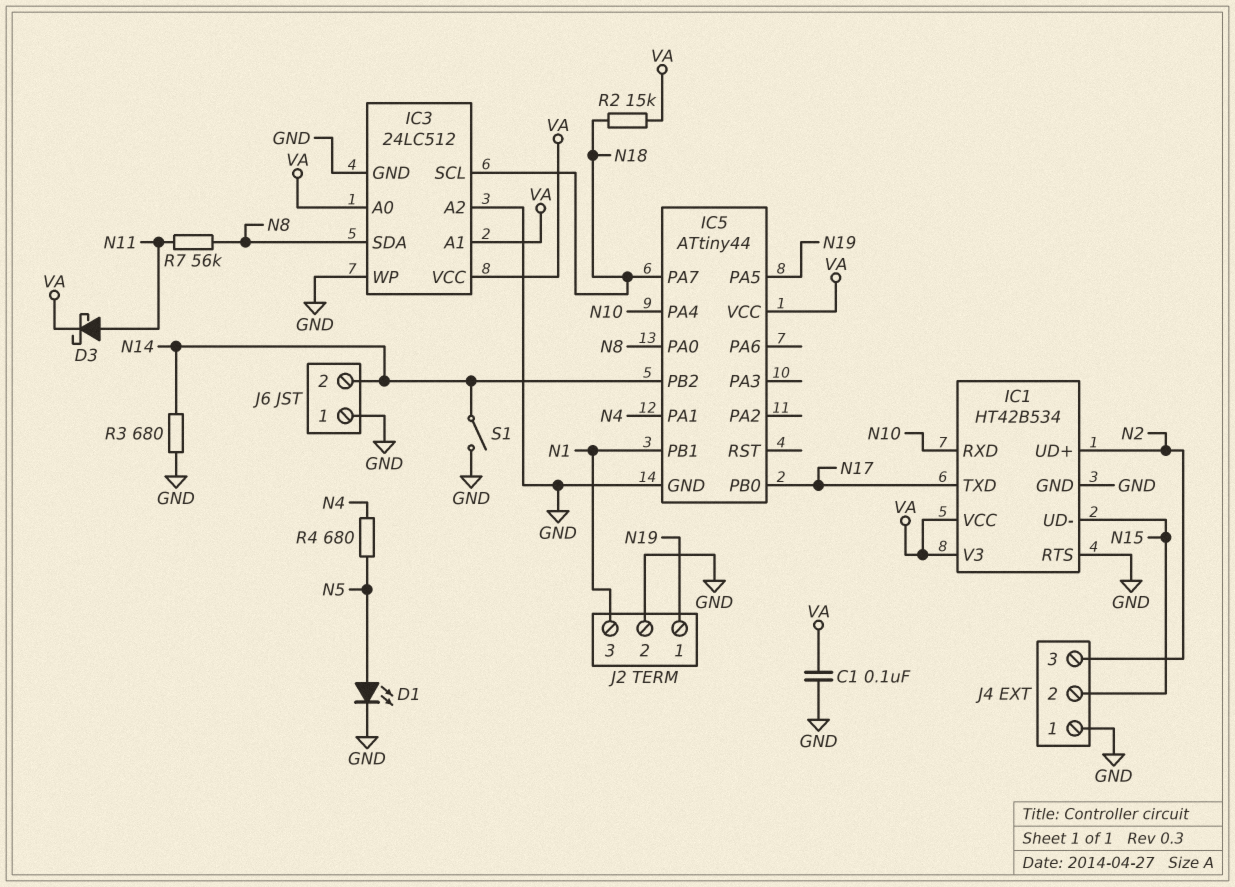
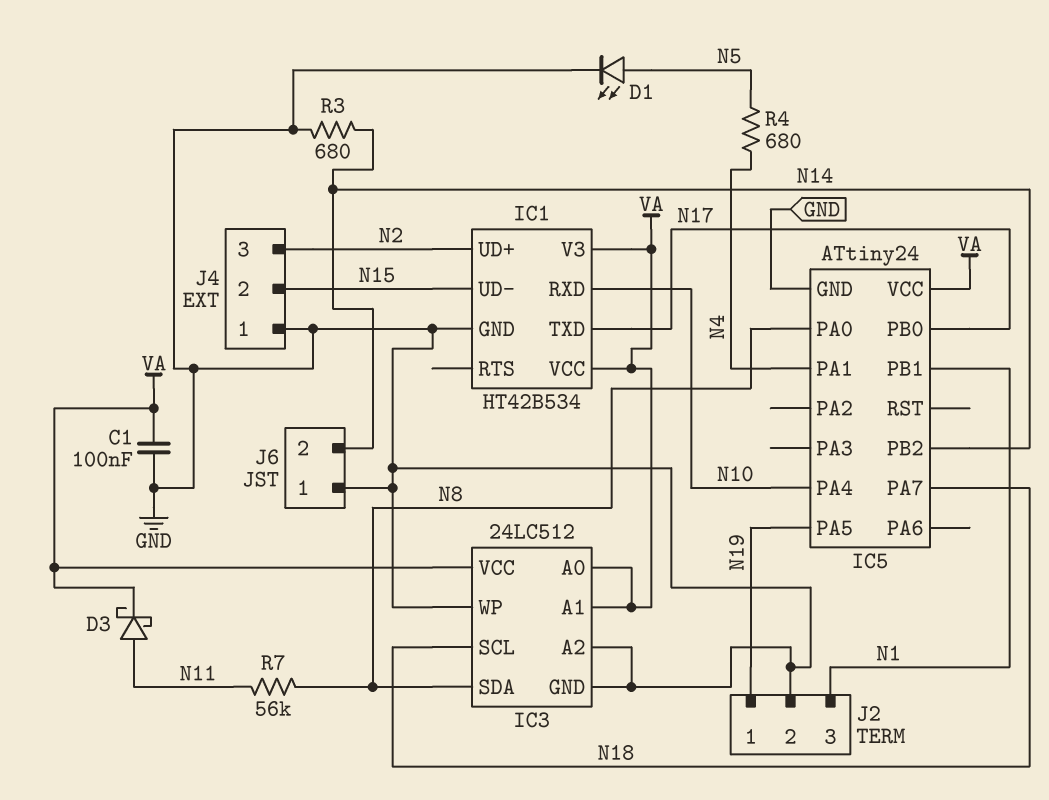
IC1 pin RTS: GND -> none
IC5: ATtiny44 -> ATtiny24
R2: 15k (N18, VA) -> none
S1: switch (GND, N14) -> none

